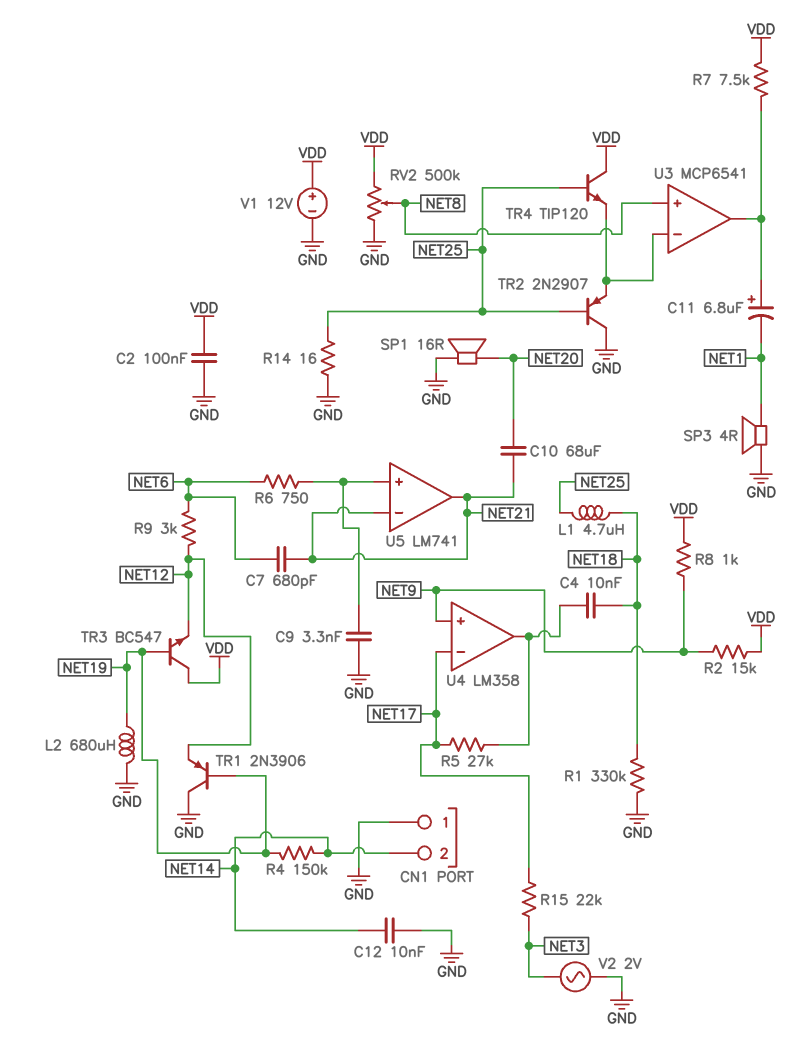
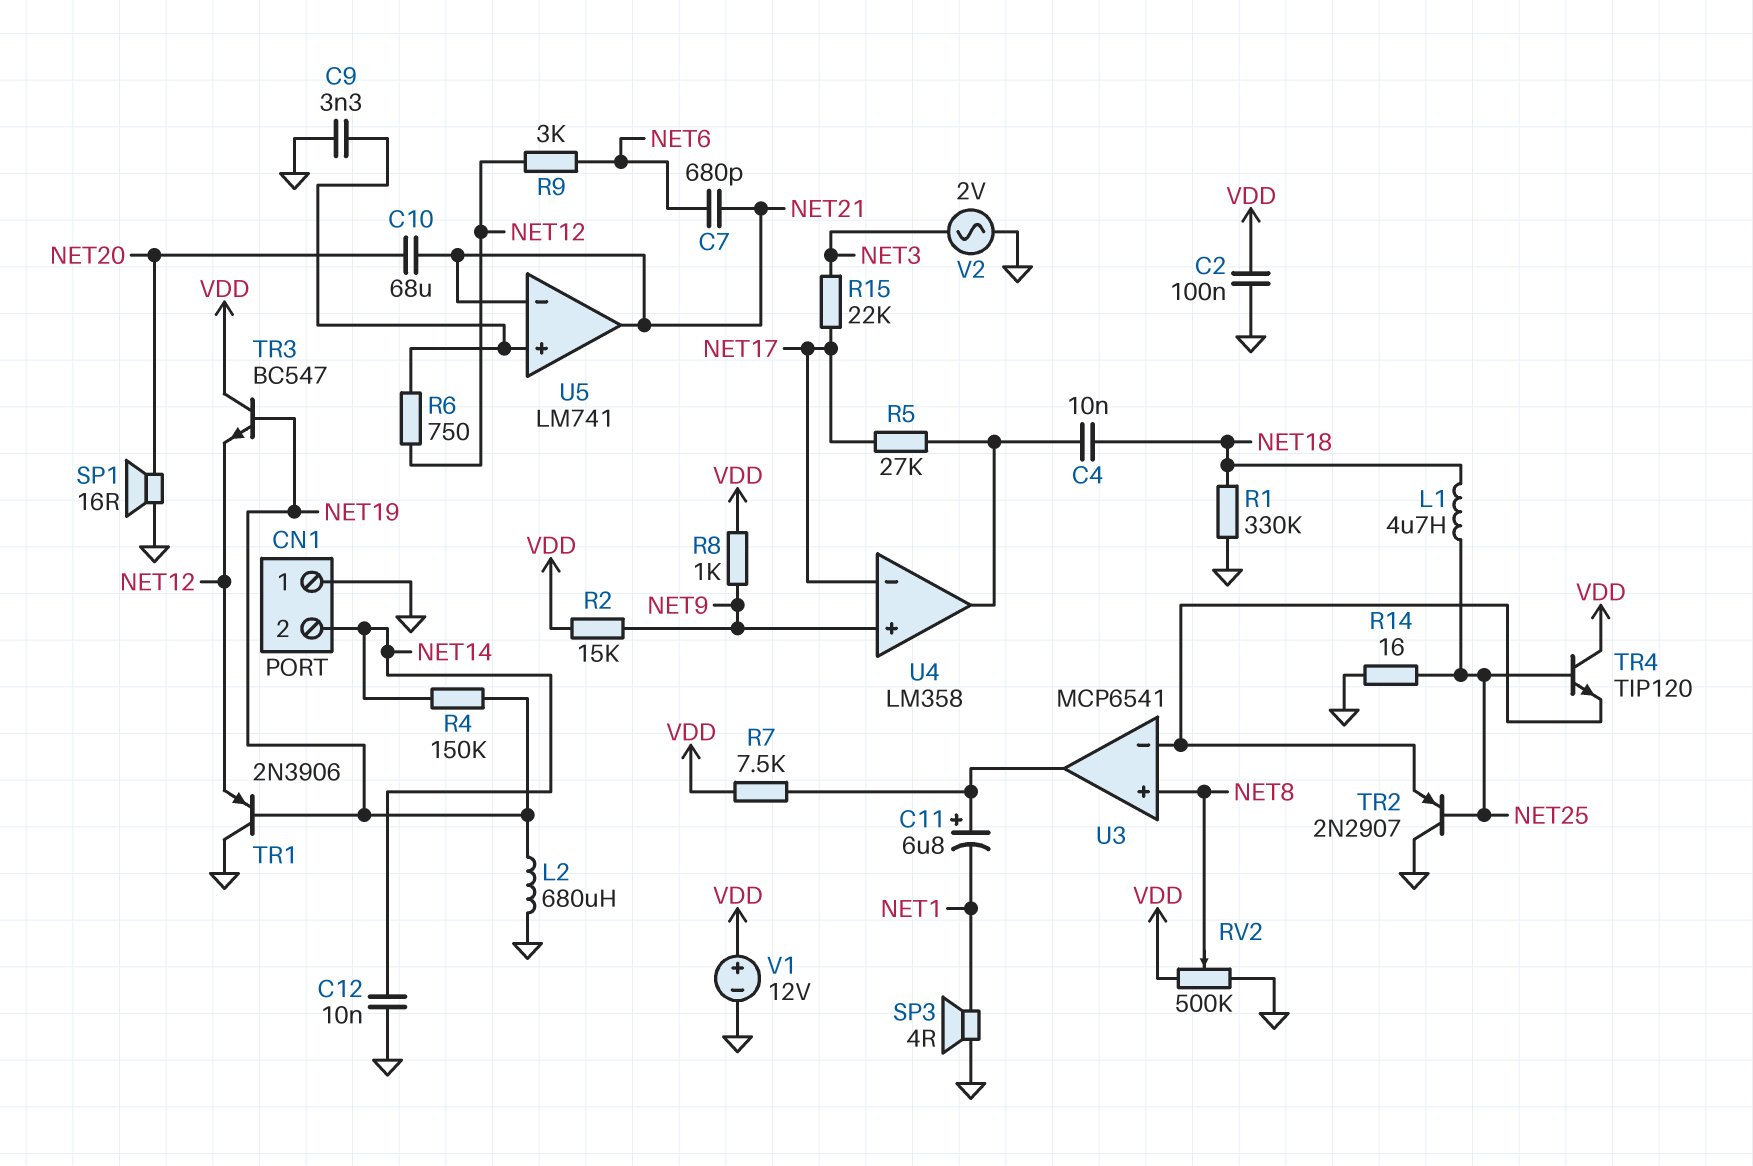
R6: 750 (NET6, U5/in+) -> 750 (NET12, U5/in+)

